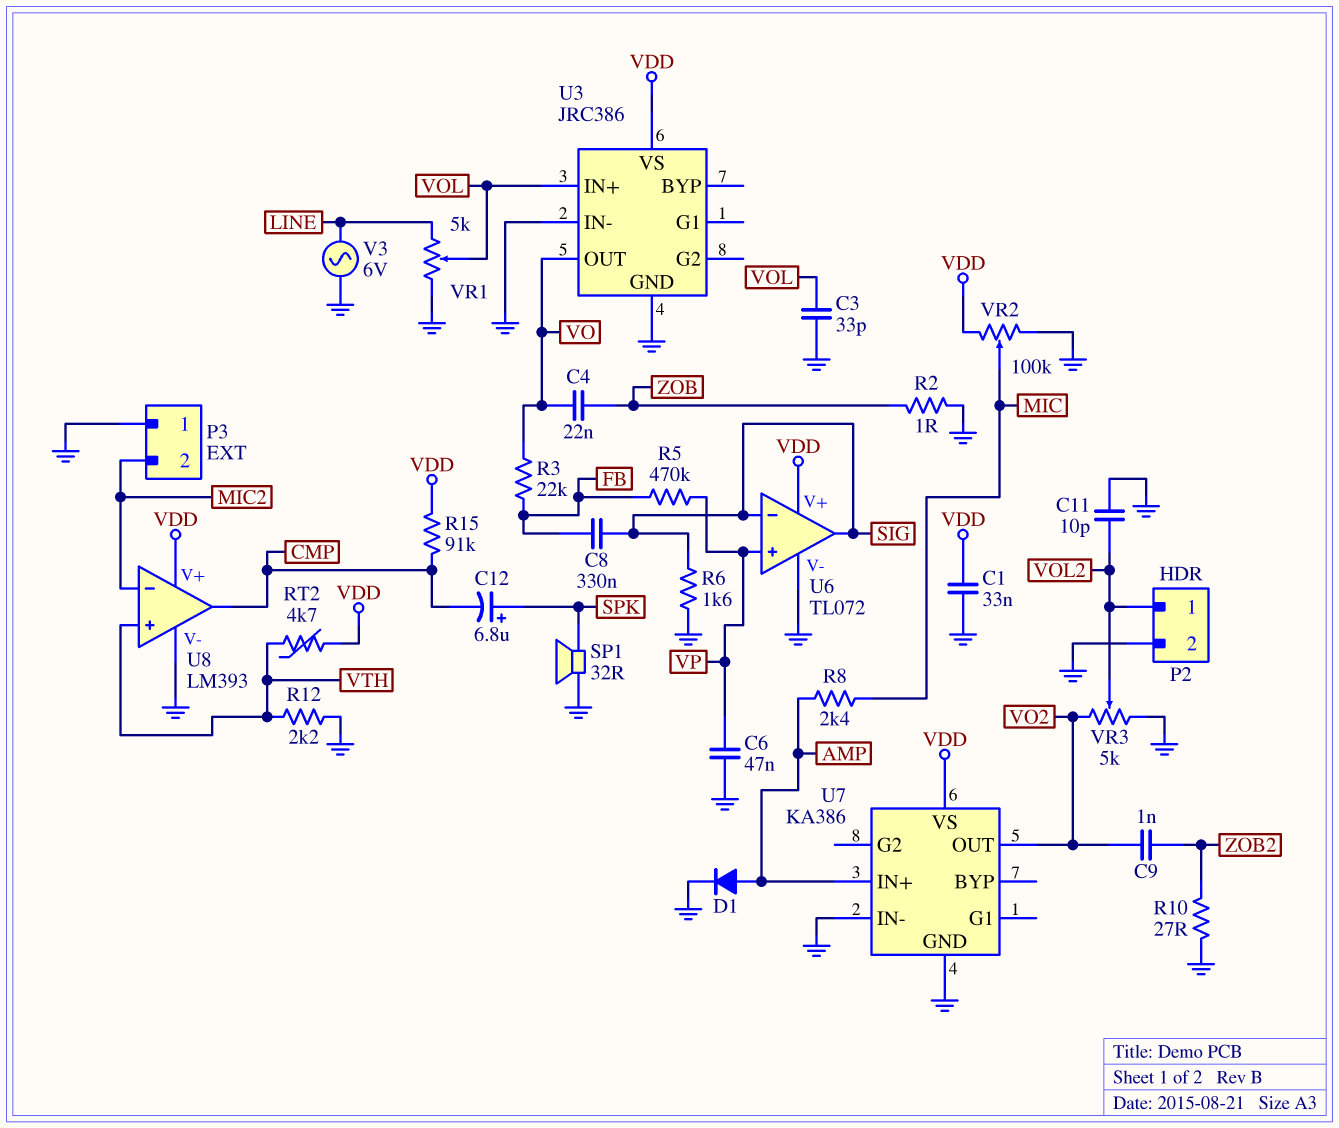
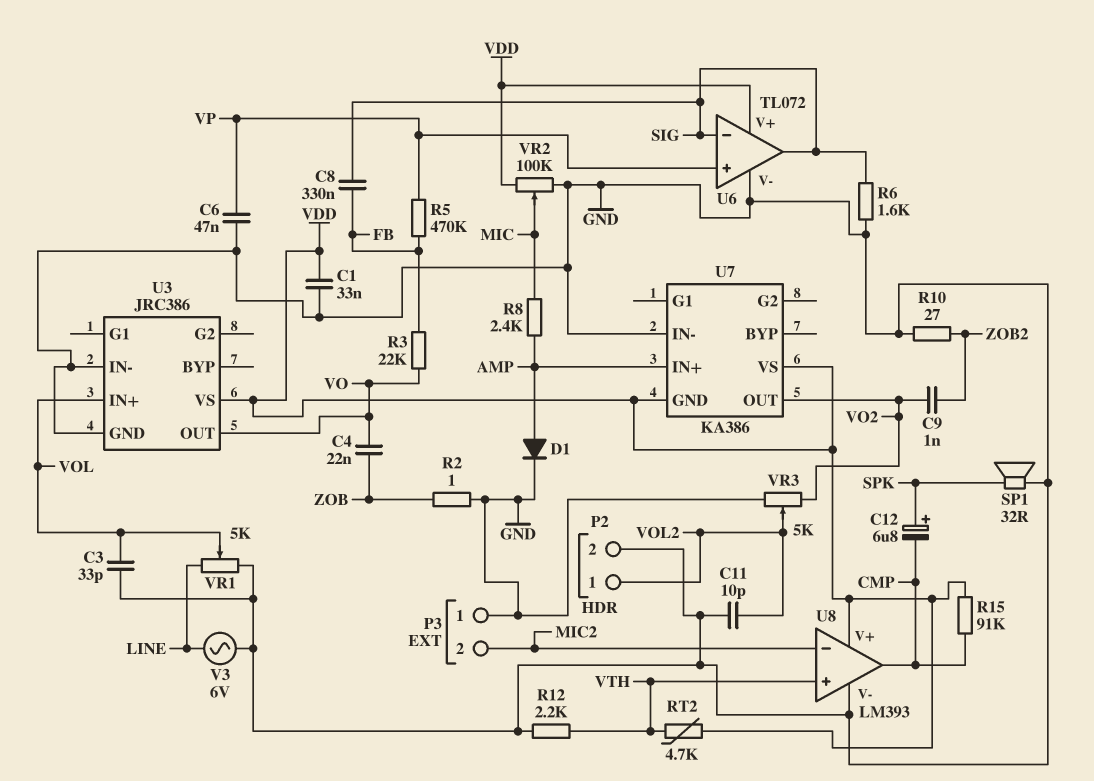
U7 pin GND: GND -> VDD

